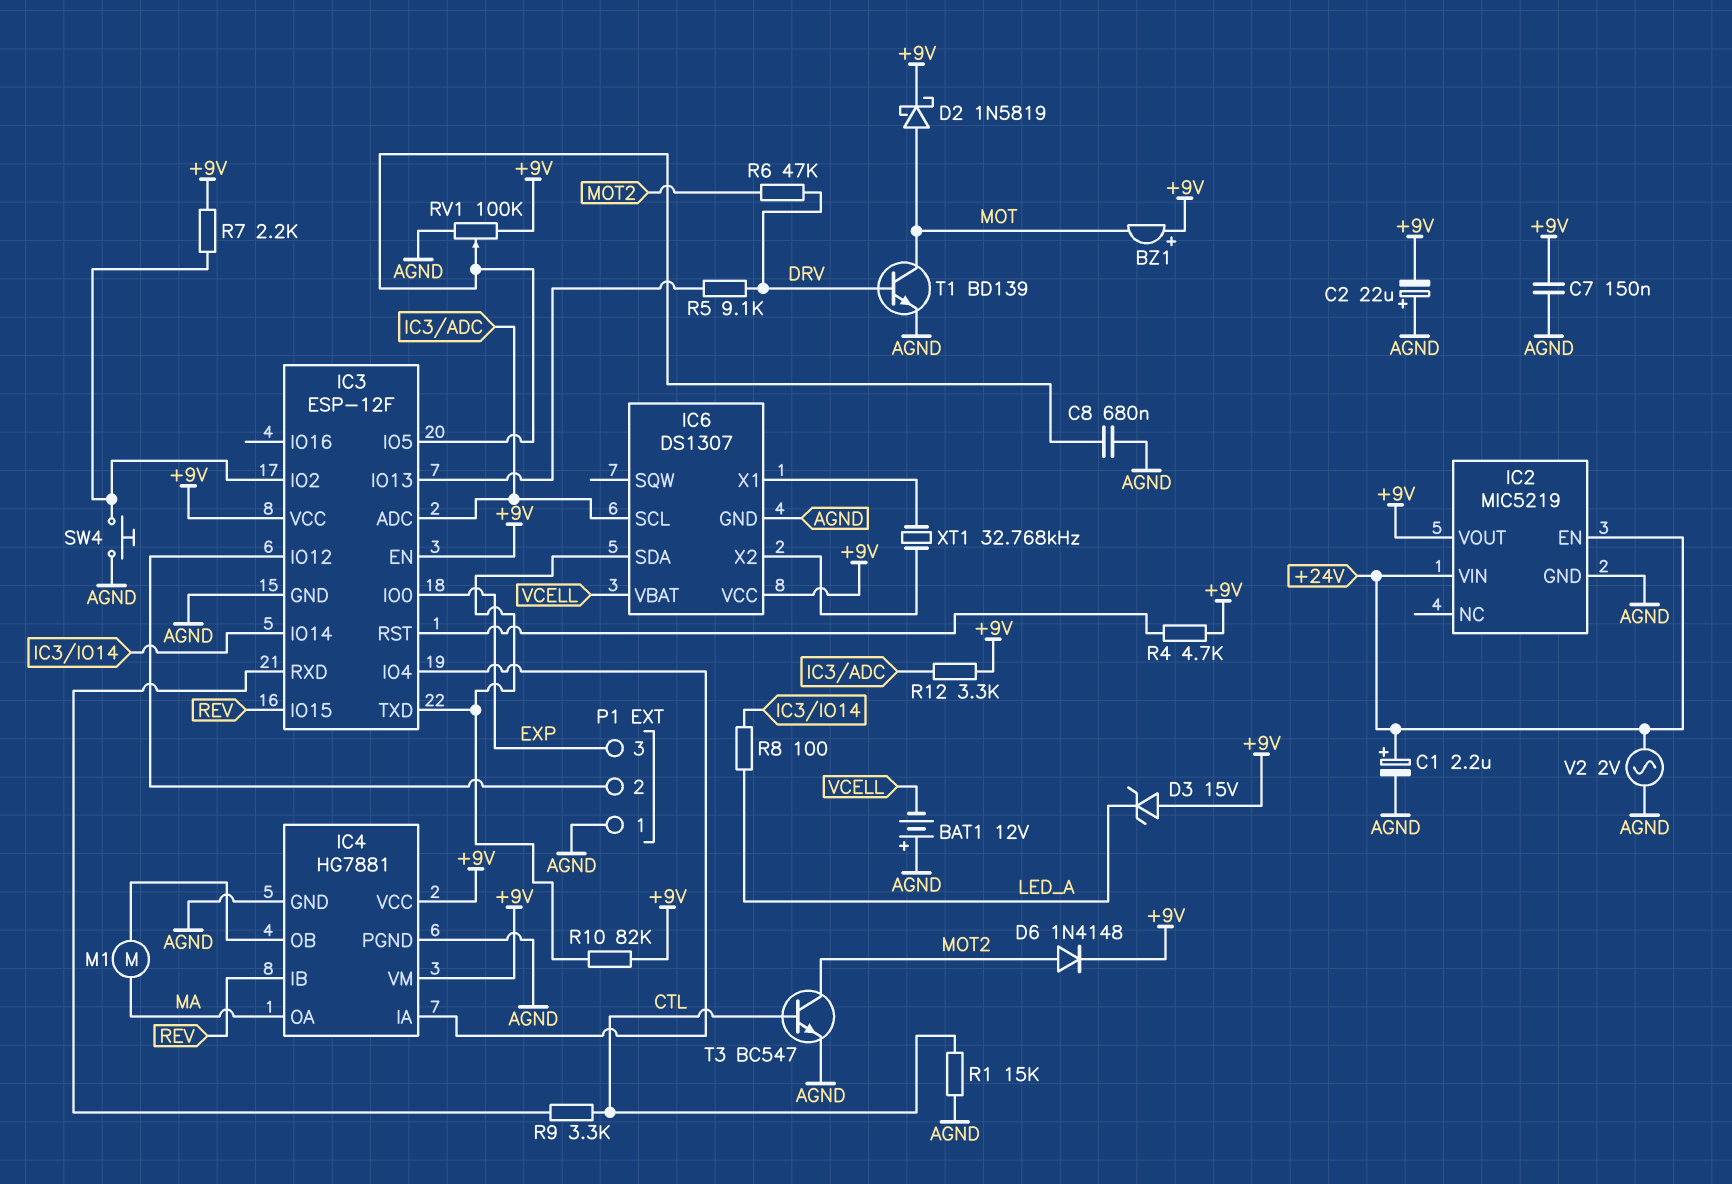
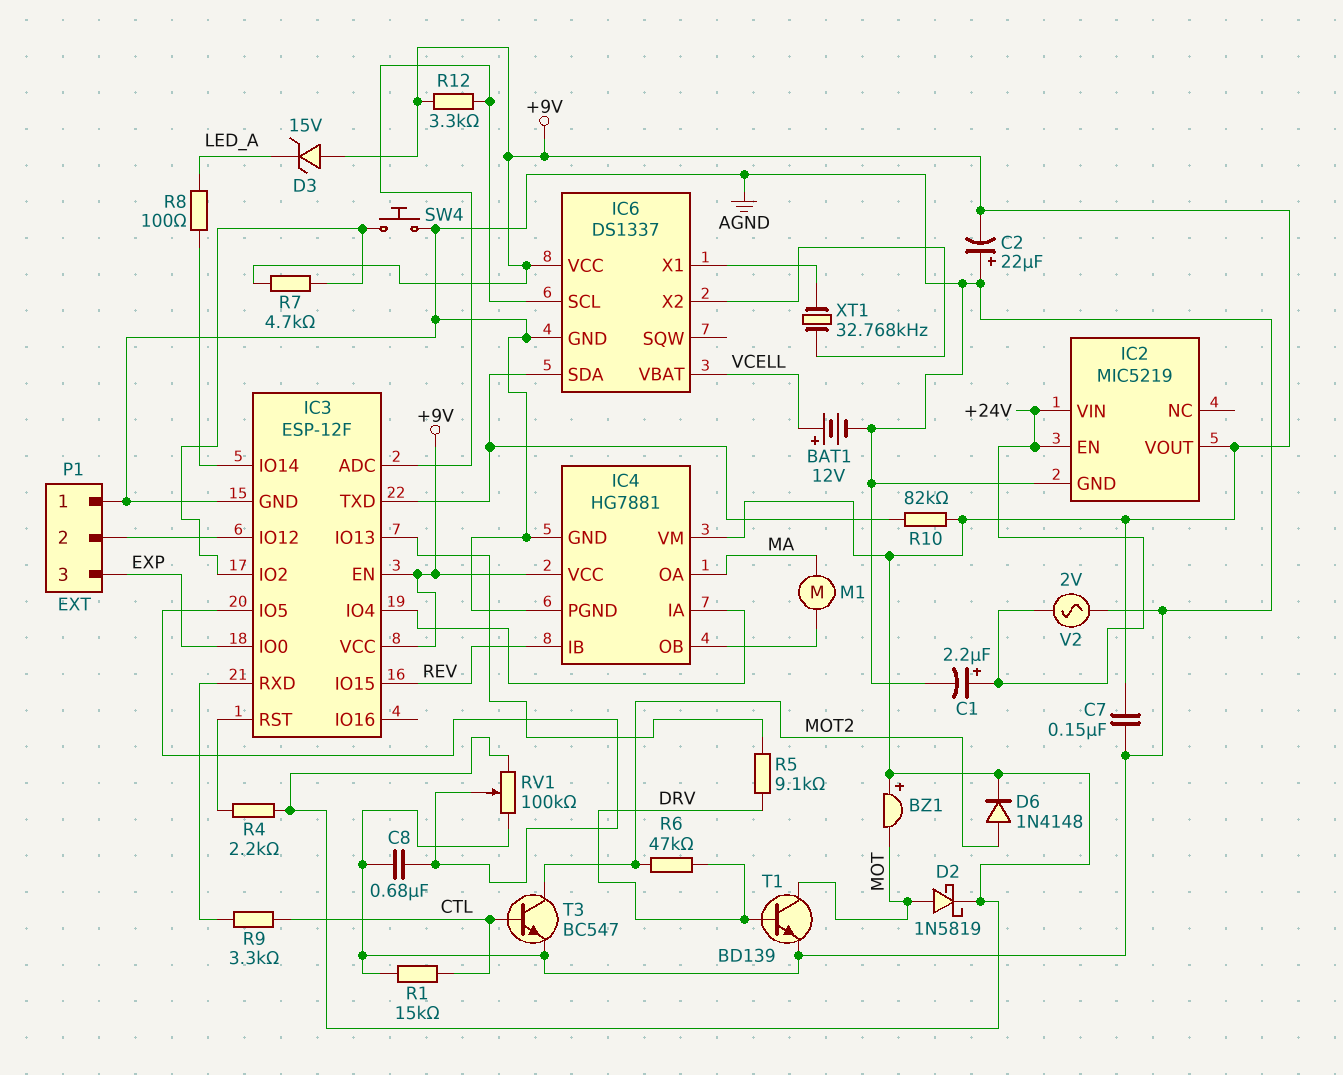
BAT1: 12V (plus AGND, minus VCELL) -> 12V (plus VCELL, minus AGND)
IC6: DS1307 -> DS1337
R4: 4.7k (+9V, IC3/RST) -> 2.2k (+9V, IC3/RST)
R7: 2.2k (+9V, IC3/IO2) -> 4.7k (+9V, IC3/IO2)

